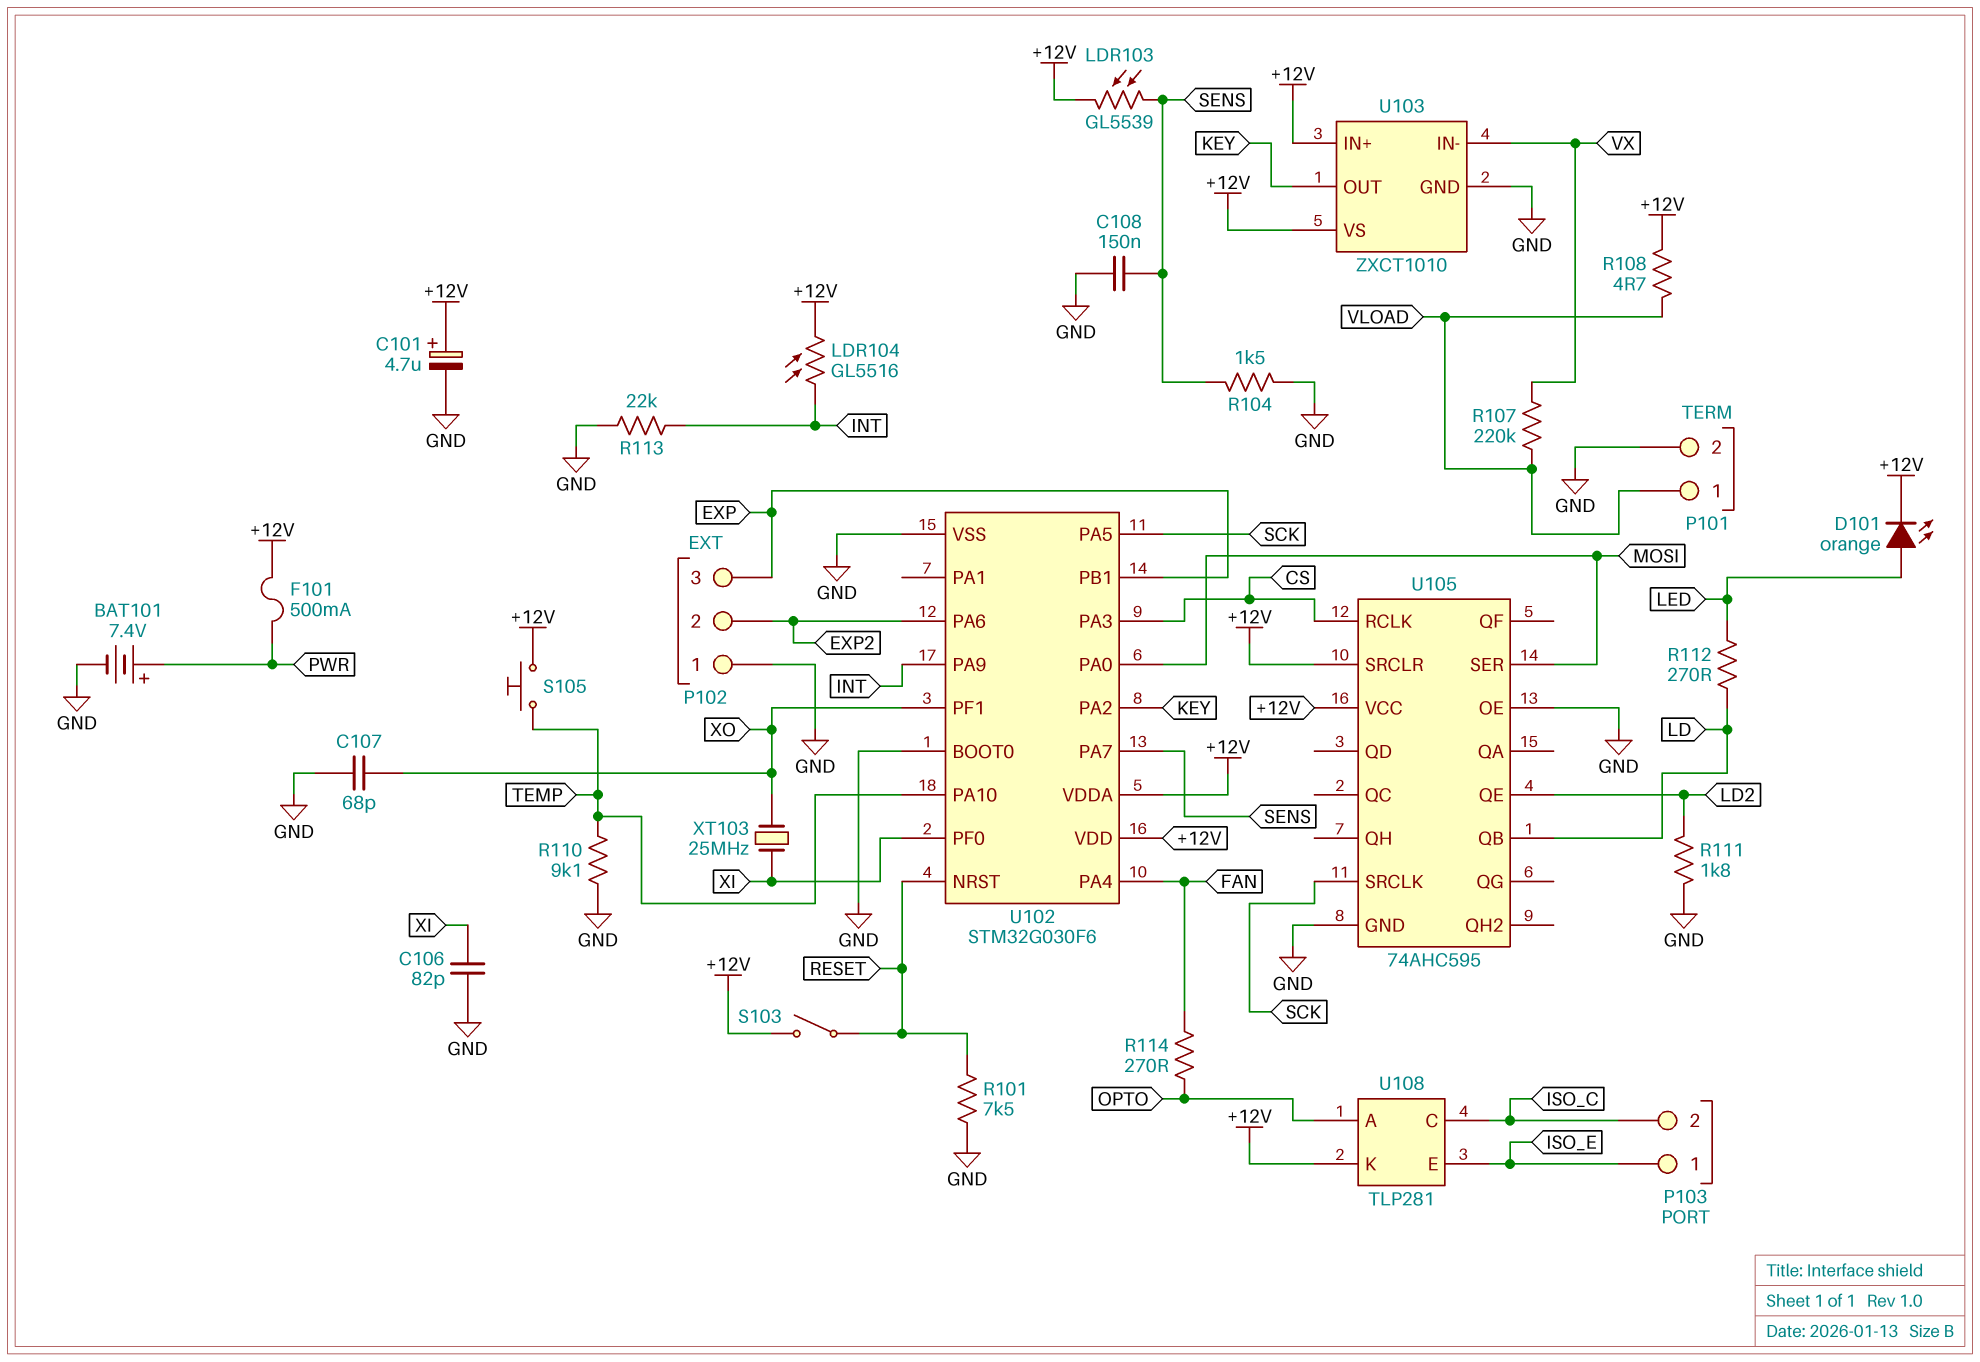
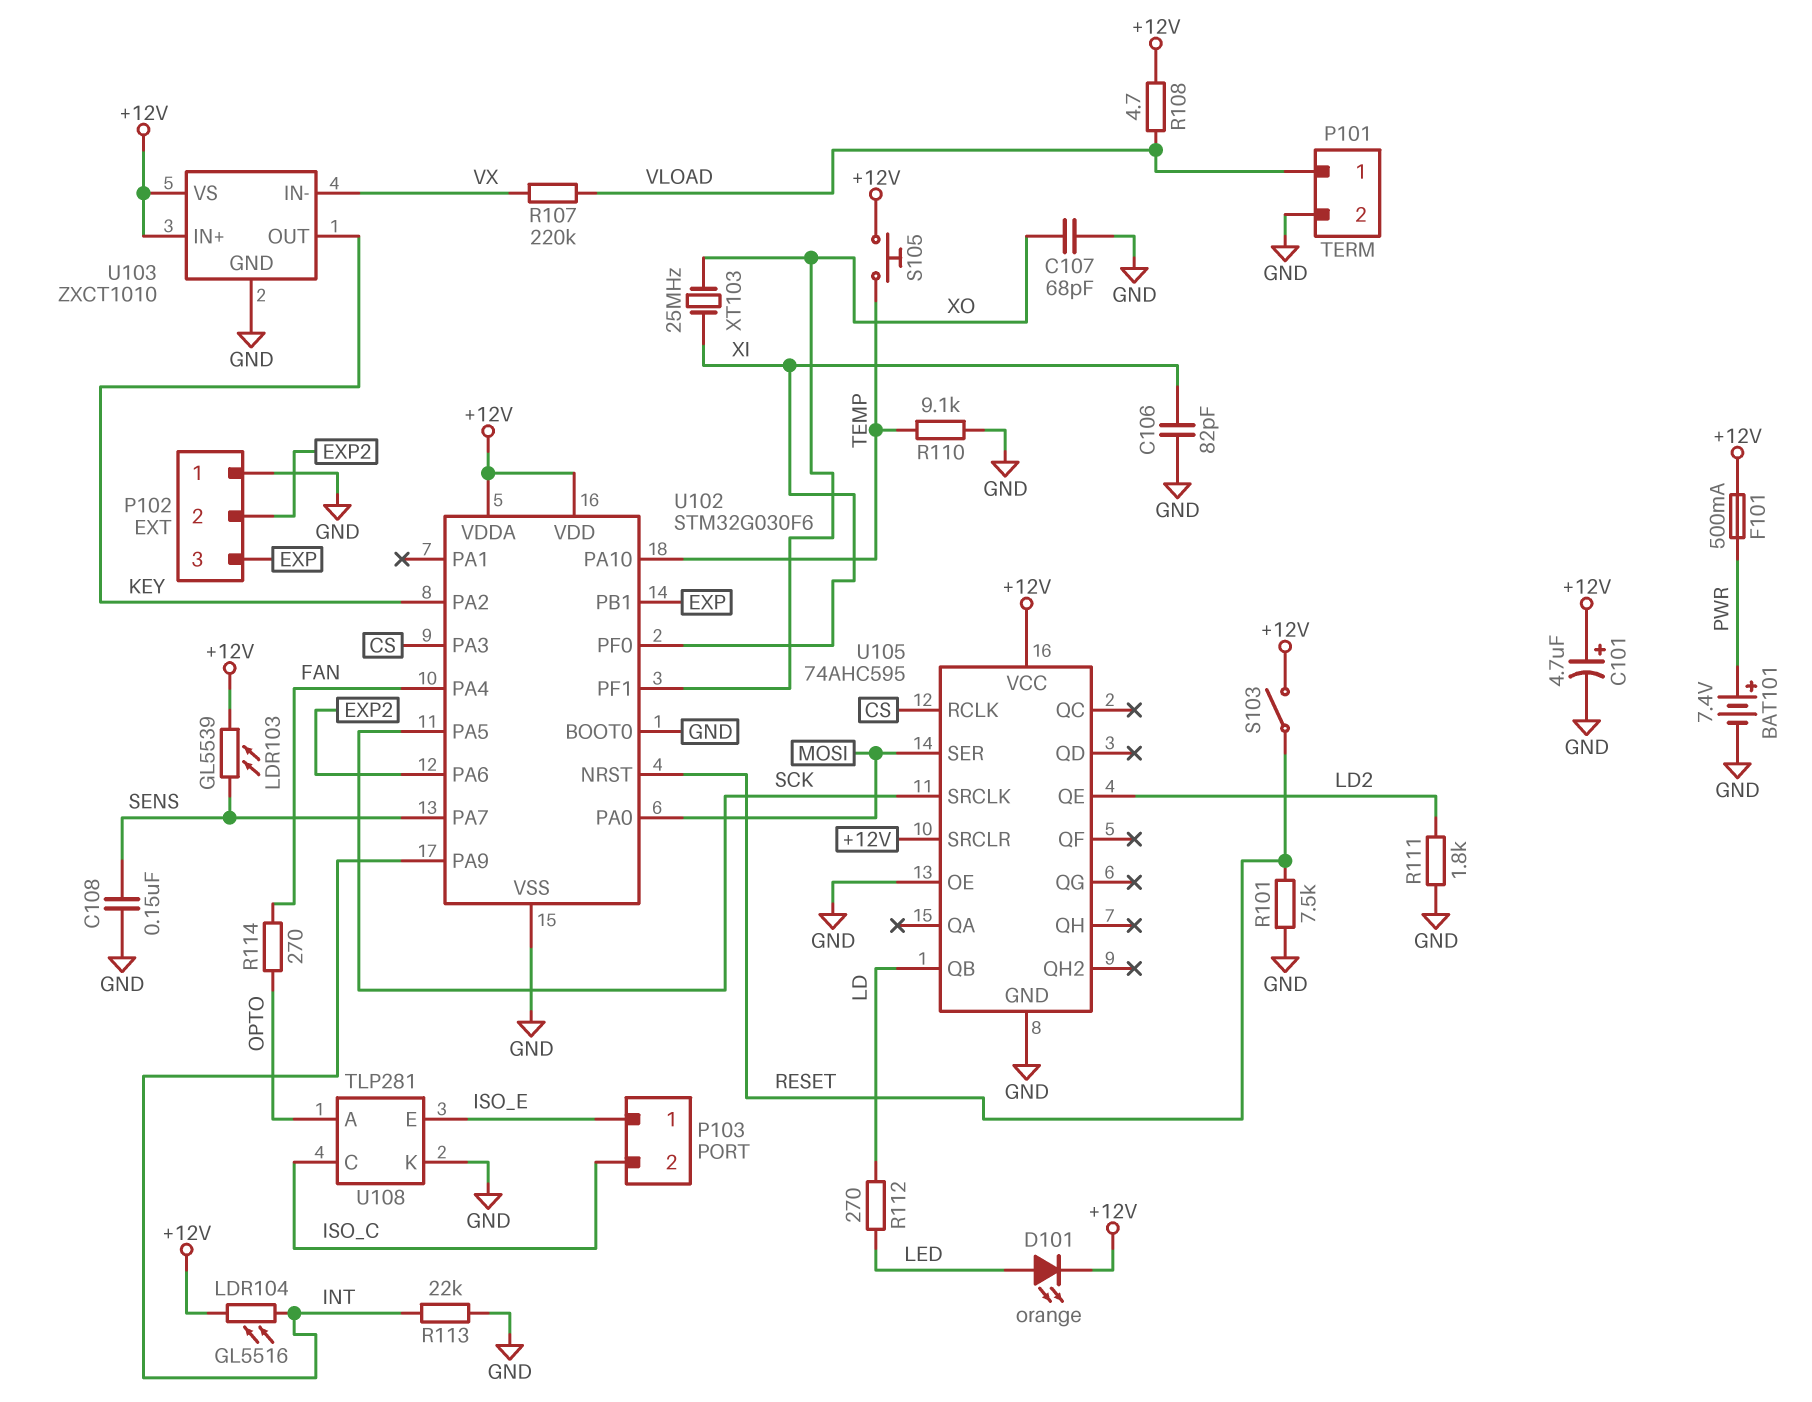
R104: 1.5k (GND, SENS) -> none
U108 pin K: +12V -> GND

